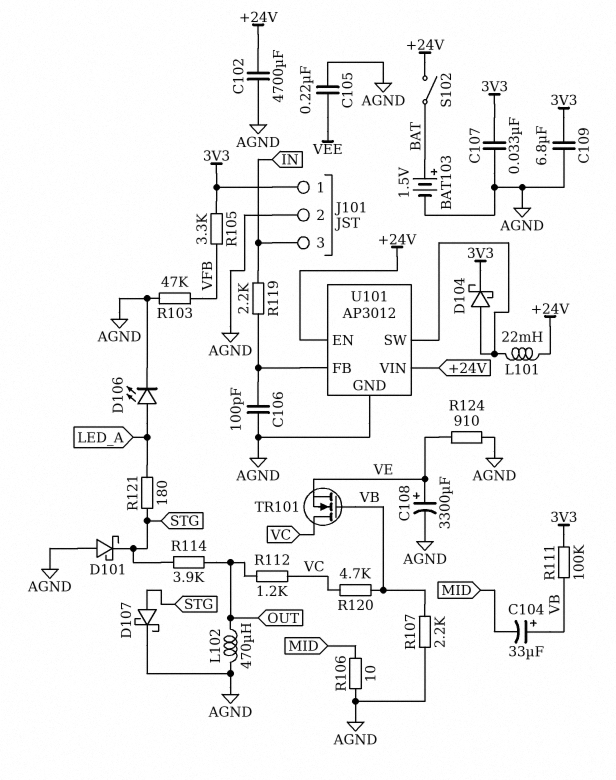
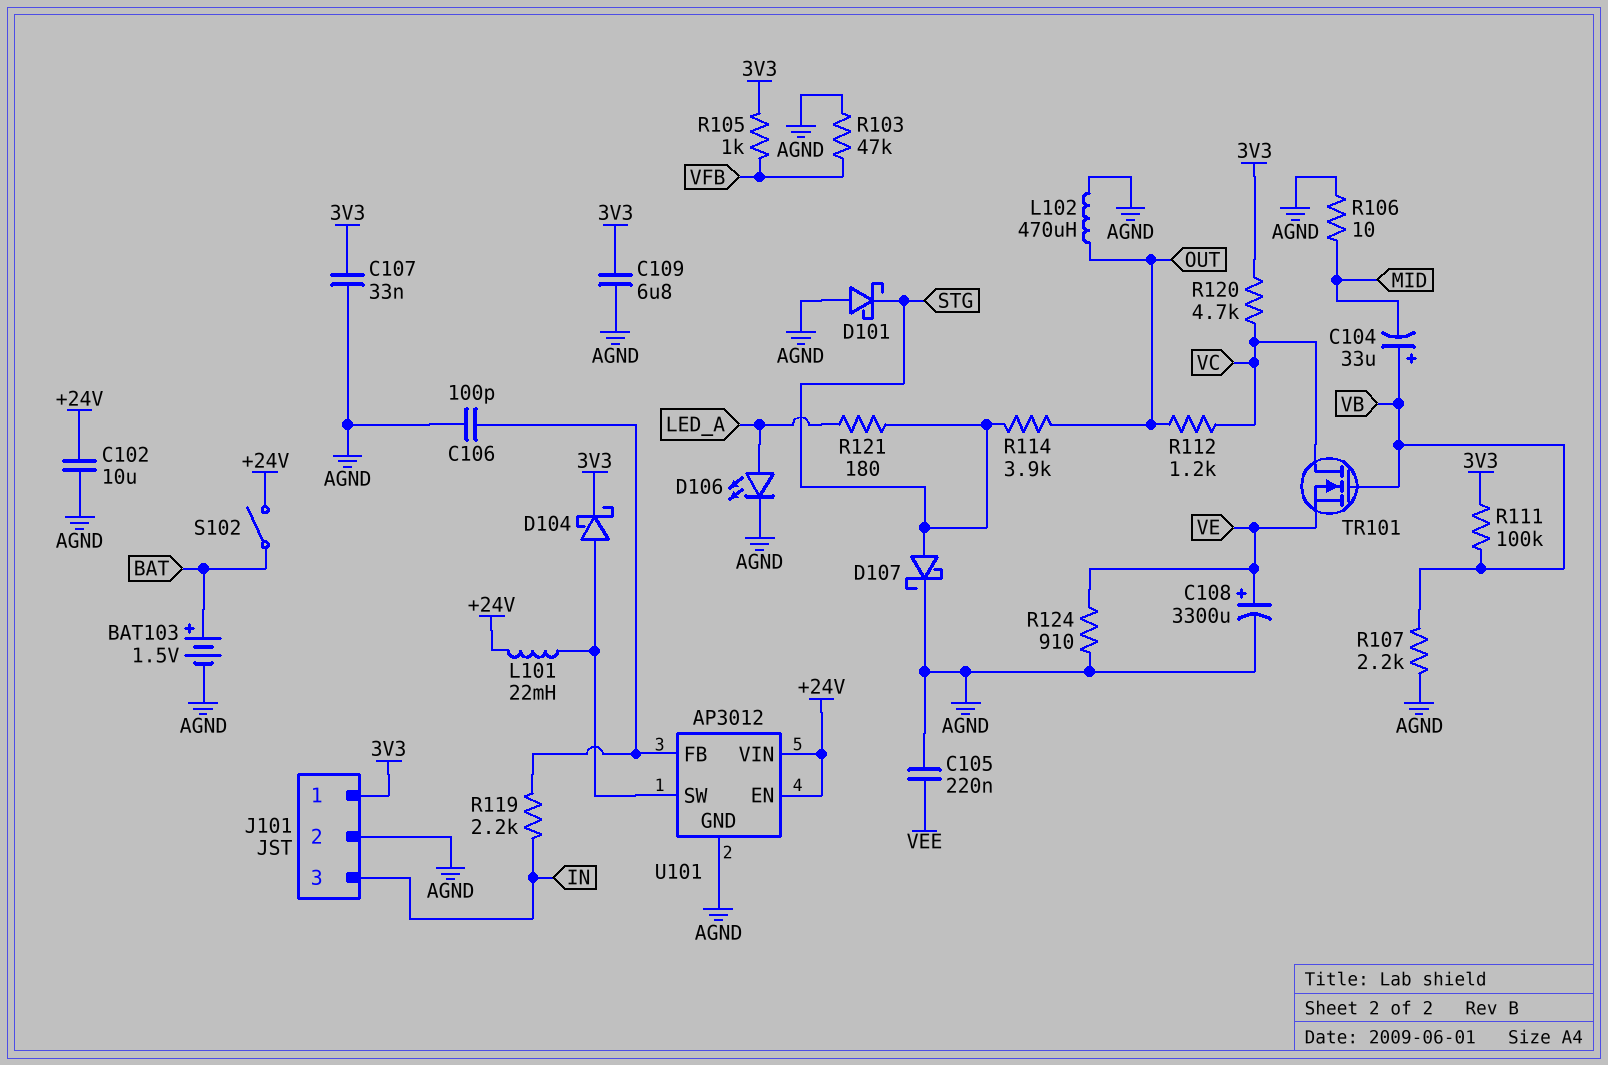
C102: 4700uF (+24V, AGND) -> 10uF (+24V, AGND)
R105: 3.3k (3V3, VFB) -> 1k (3V3, VFB)
R120: 4.7k (VB, VC) -> 4.7k (3V3, VC)

